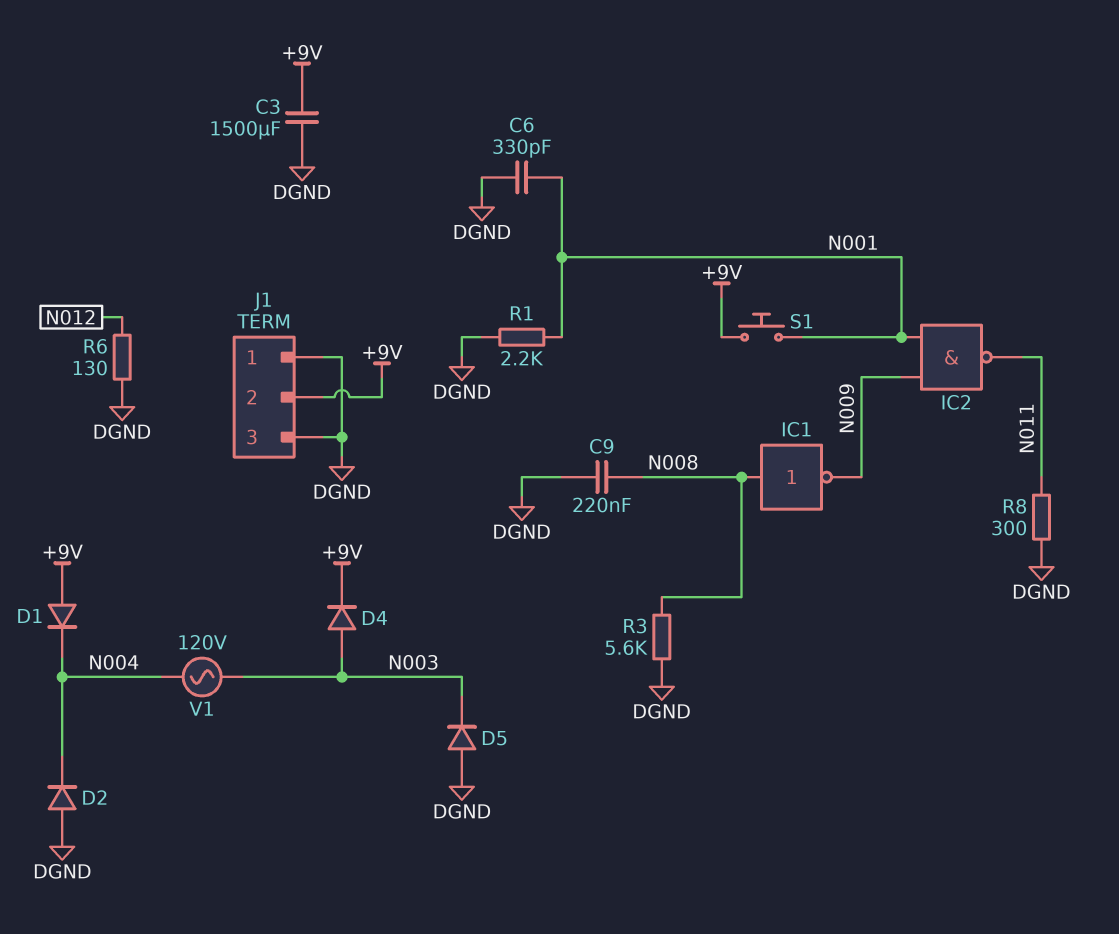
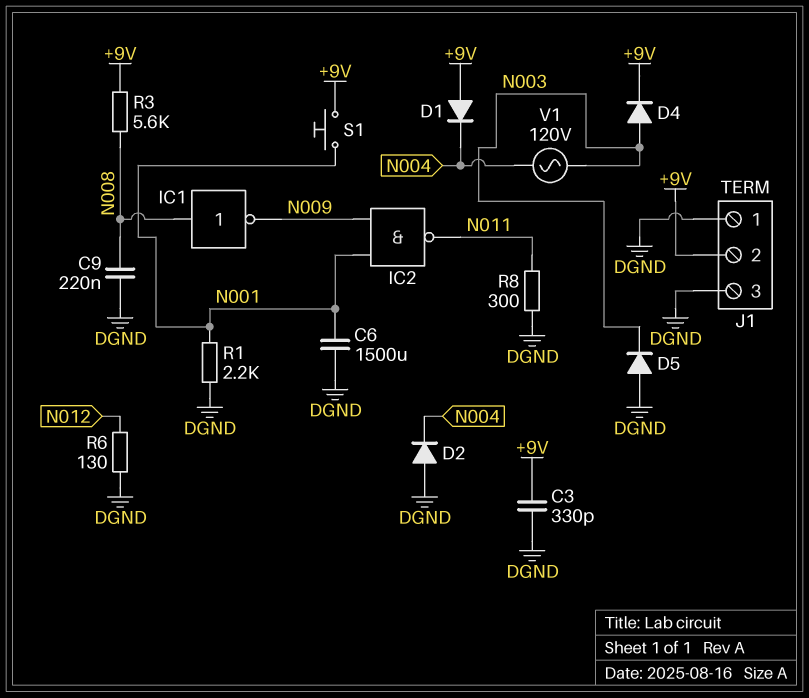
C3: 1500uF (+9V, DGND) -> 330pF (+9V, DGND)
C6: 330pF (DGND, N001) -> 1500uF (DGND, N001)
R3: 5.6k (DGND, N008) -> 5.6k (+9V, N008)

